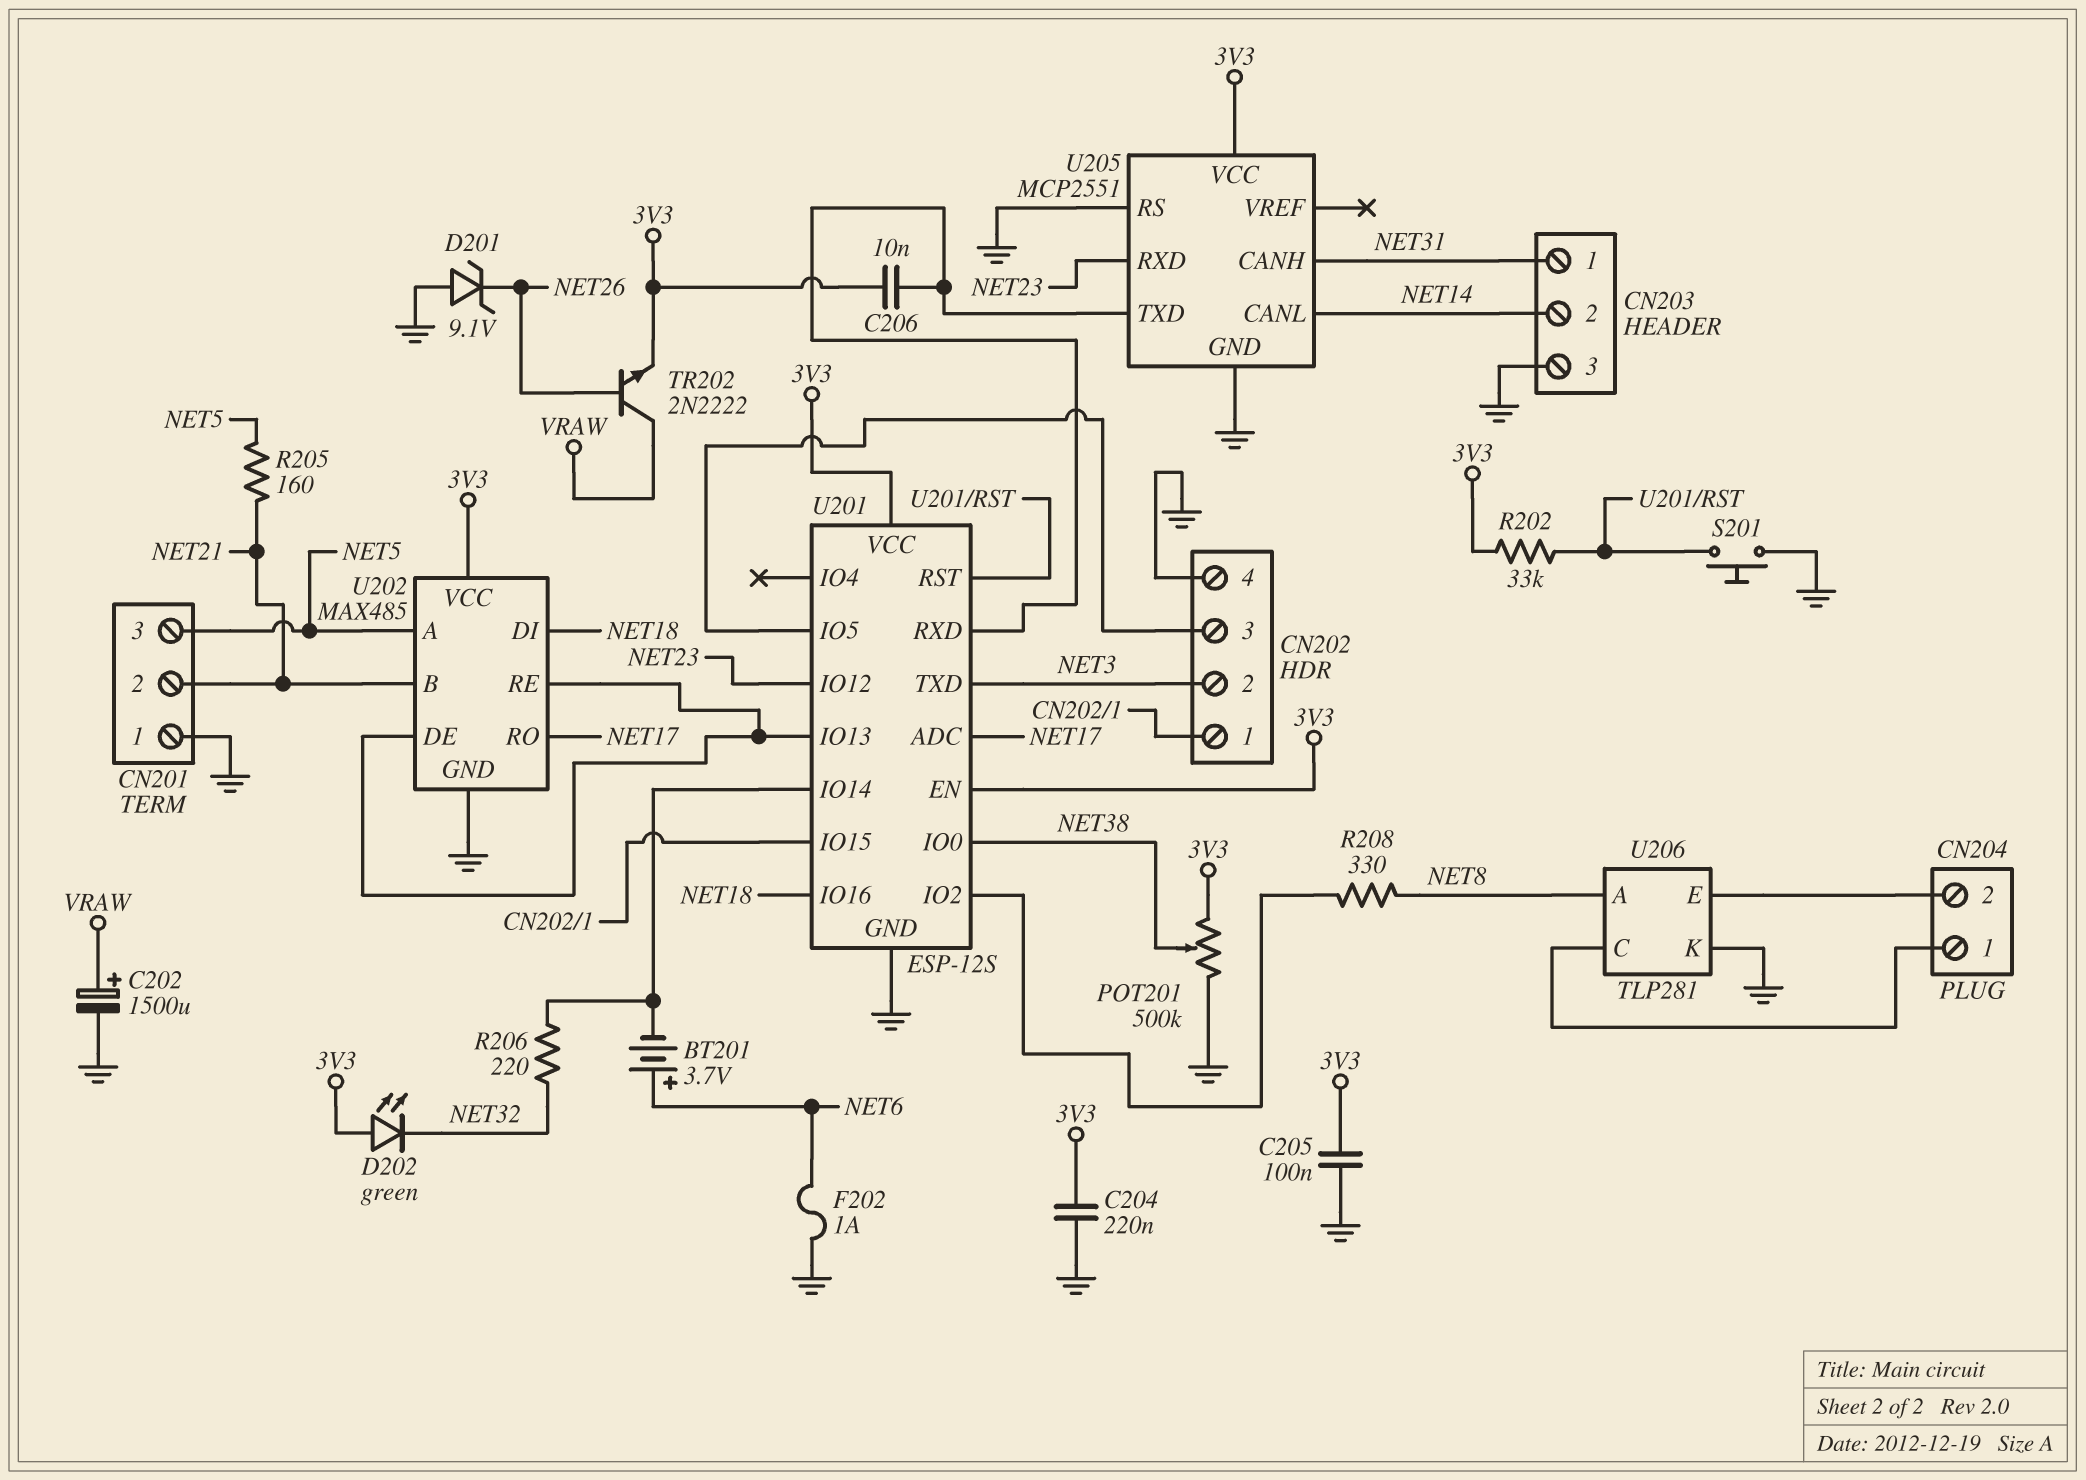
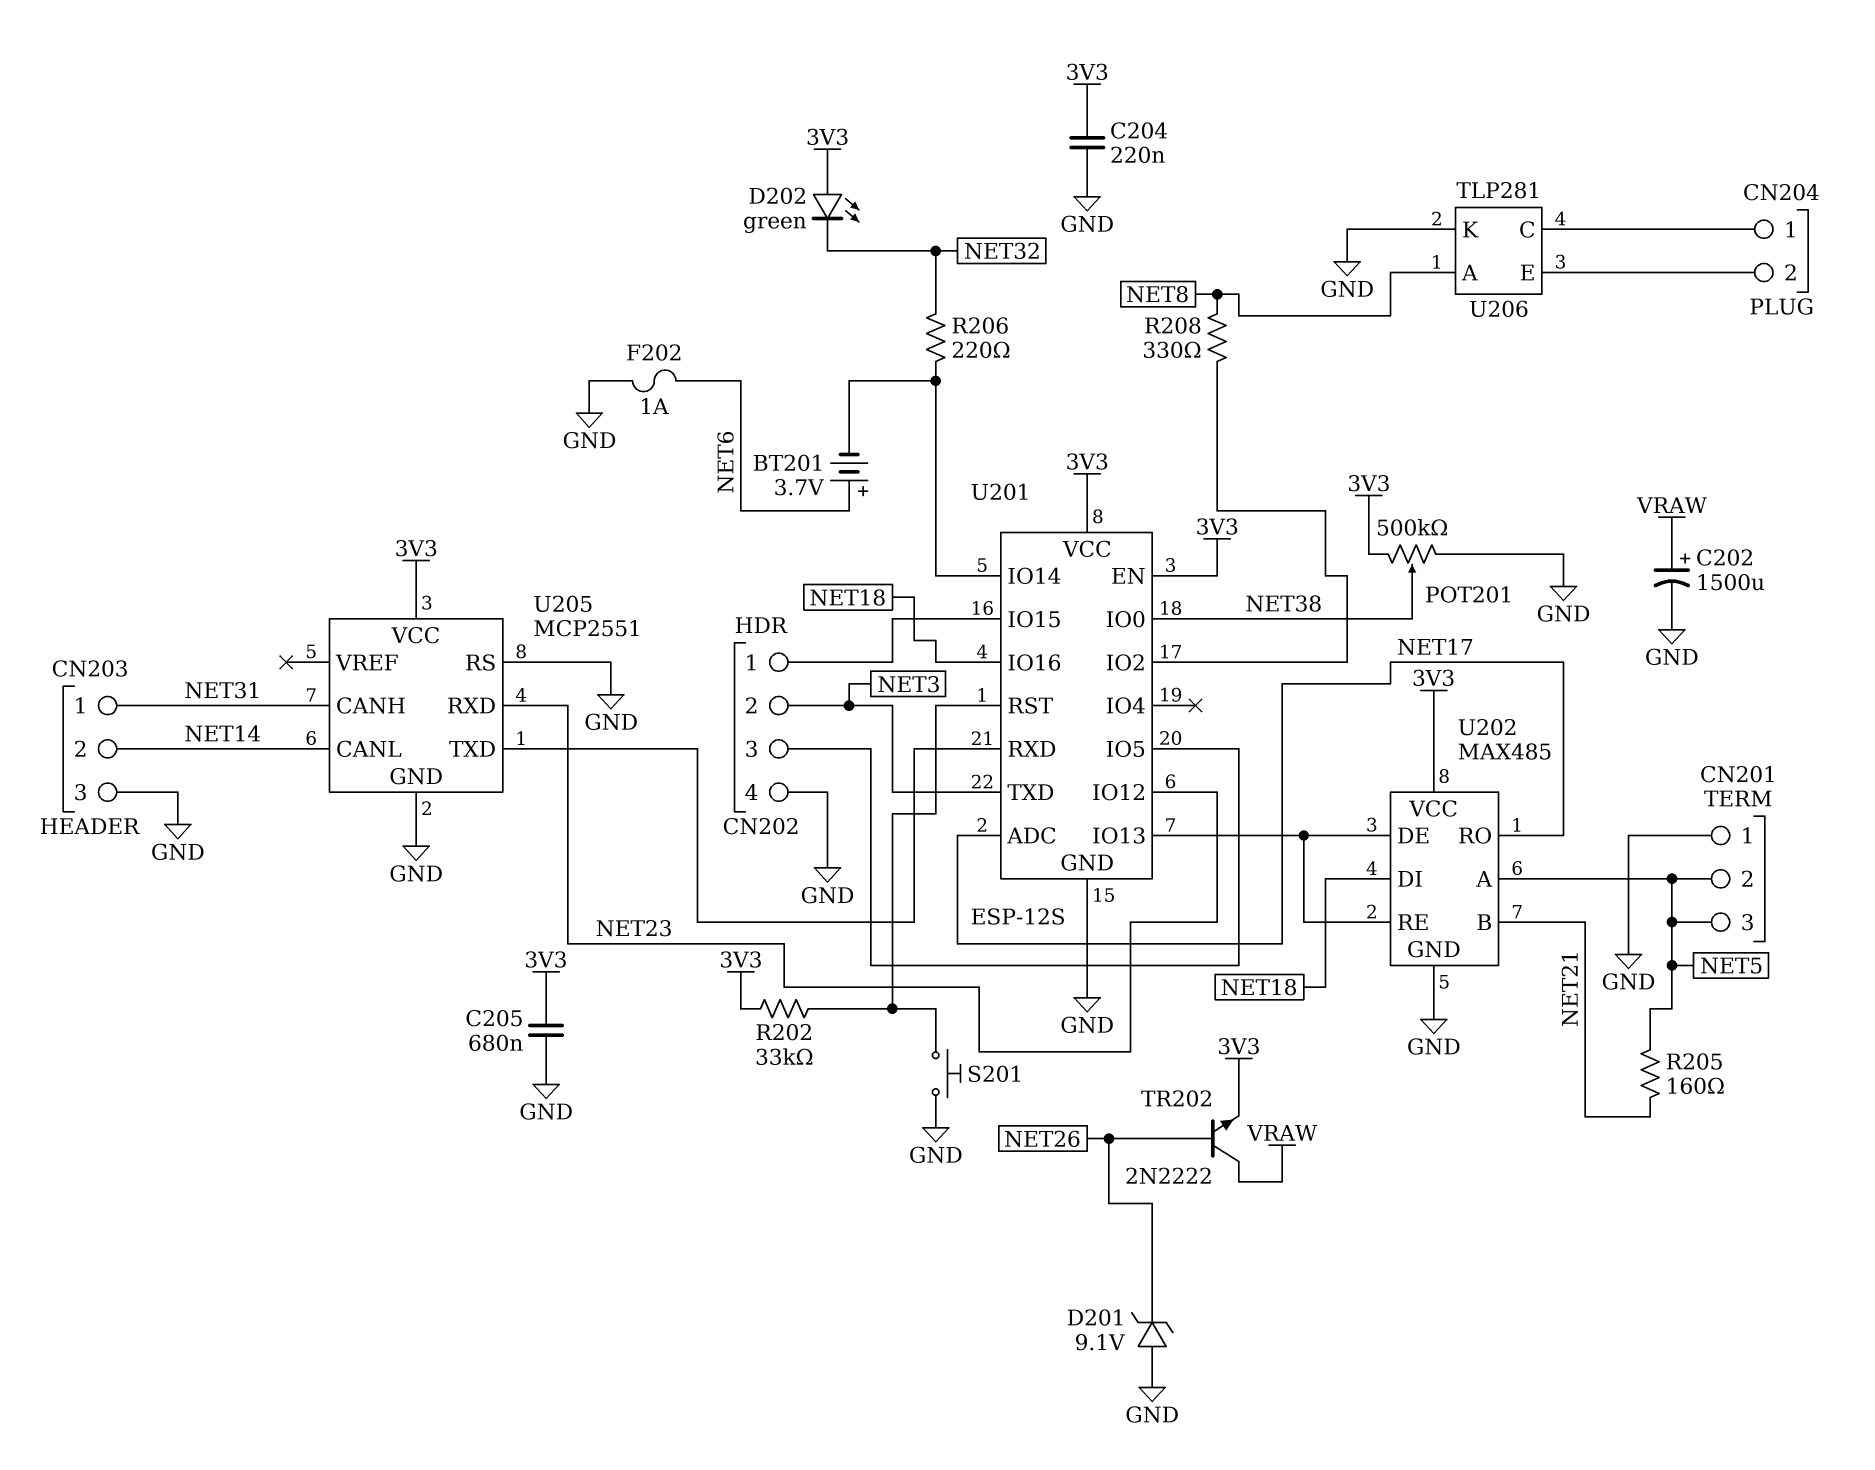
C205: 100nF (3V3, GND) -> 680nF (3V3, GND)
C206: 10nF (3V3, U201/RXD) -> none
CN201 pin 2: NET21 -> NET5

